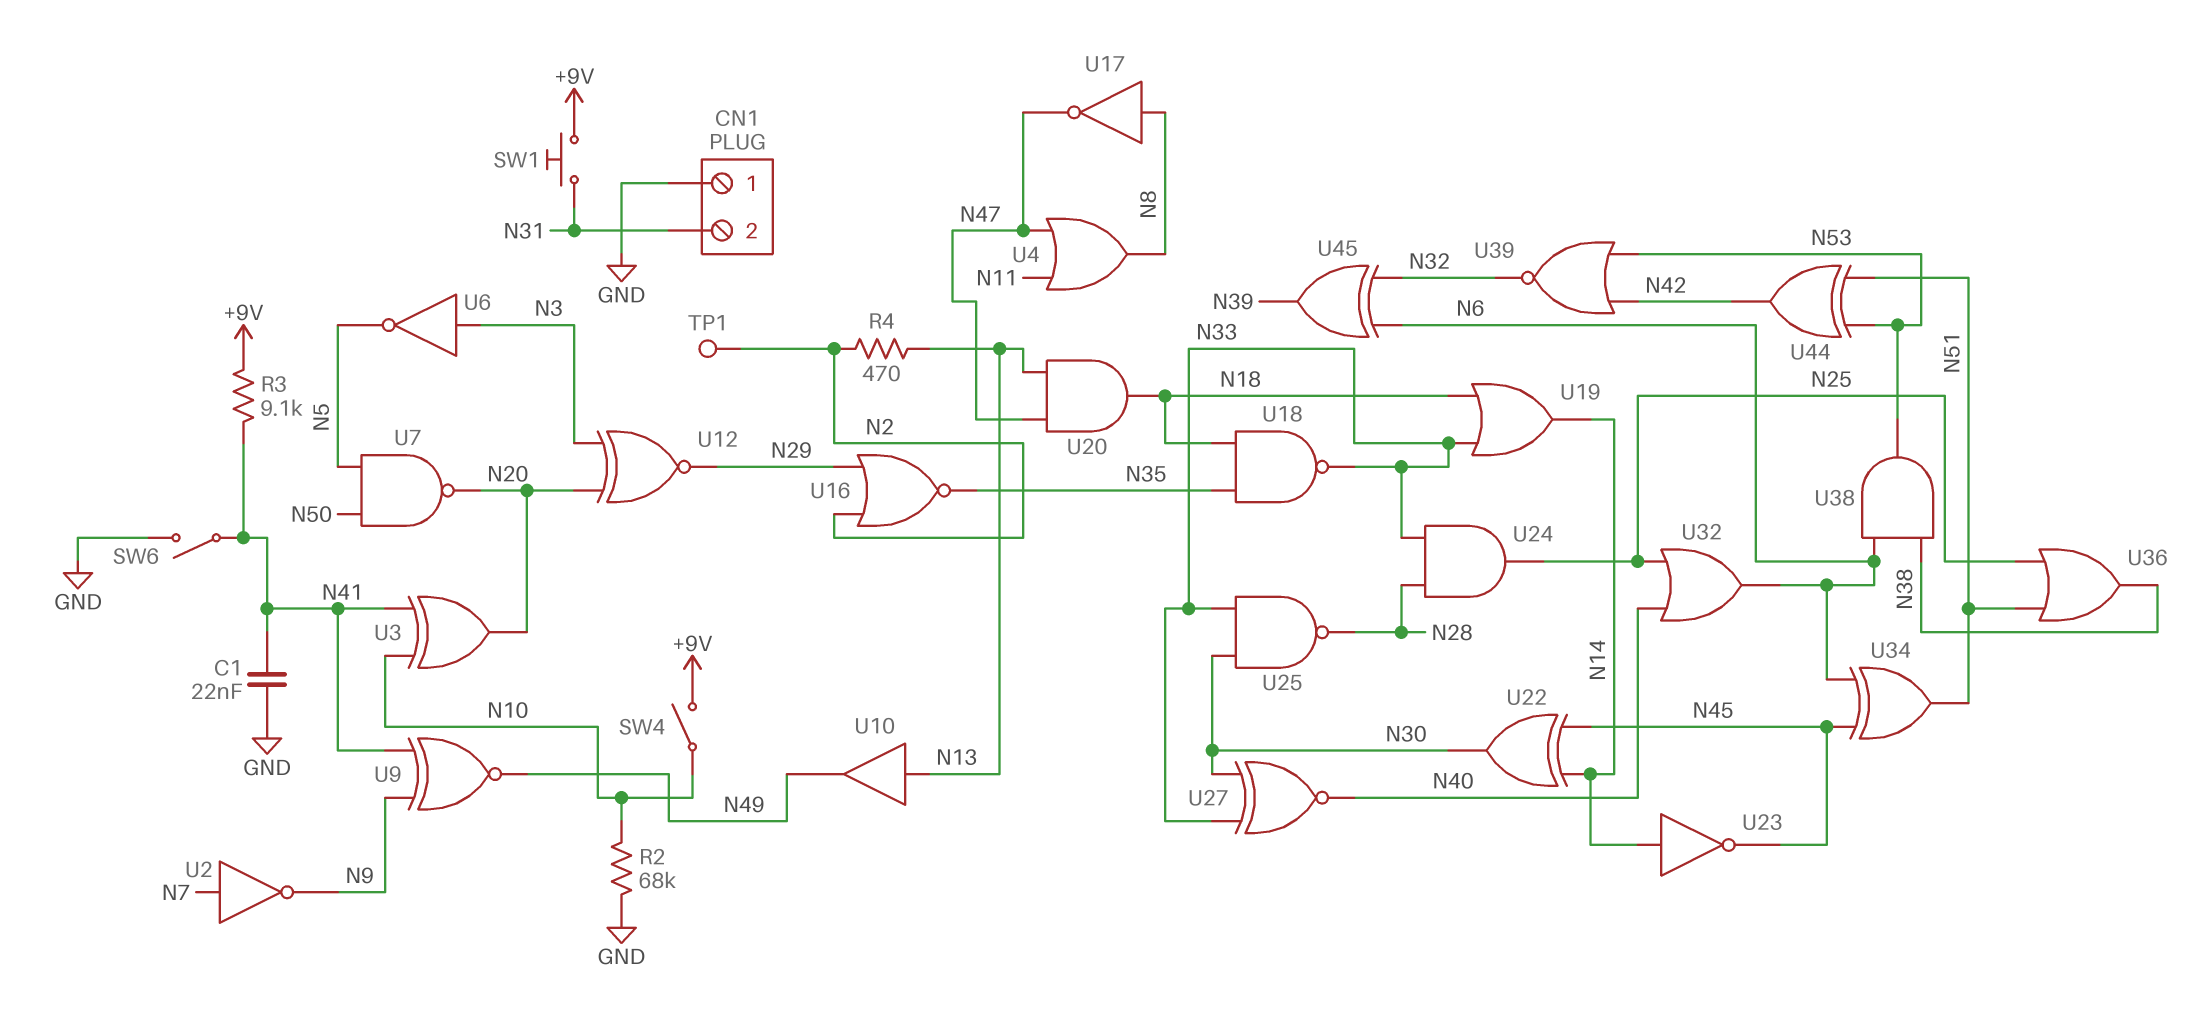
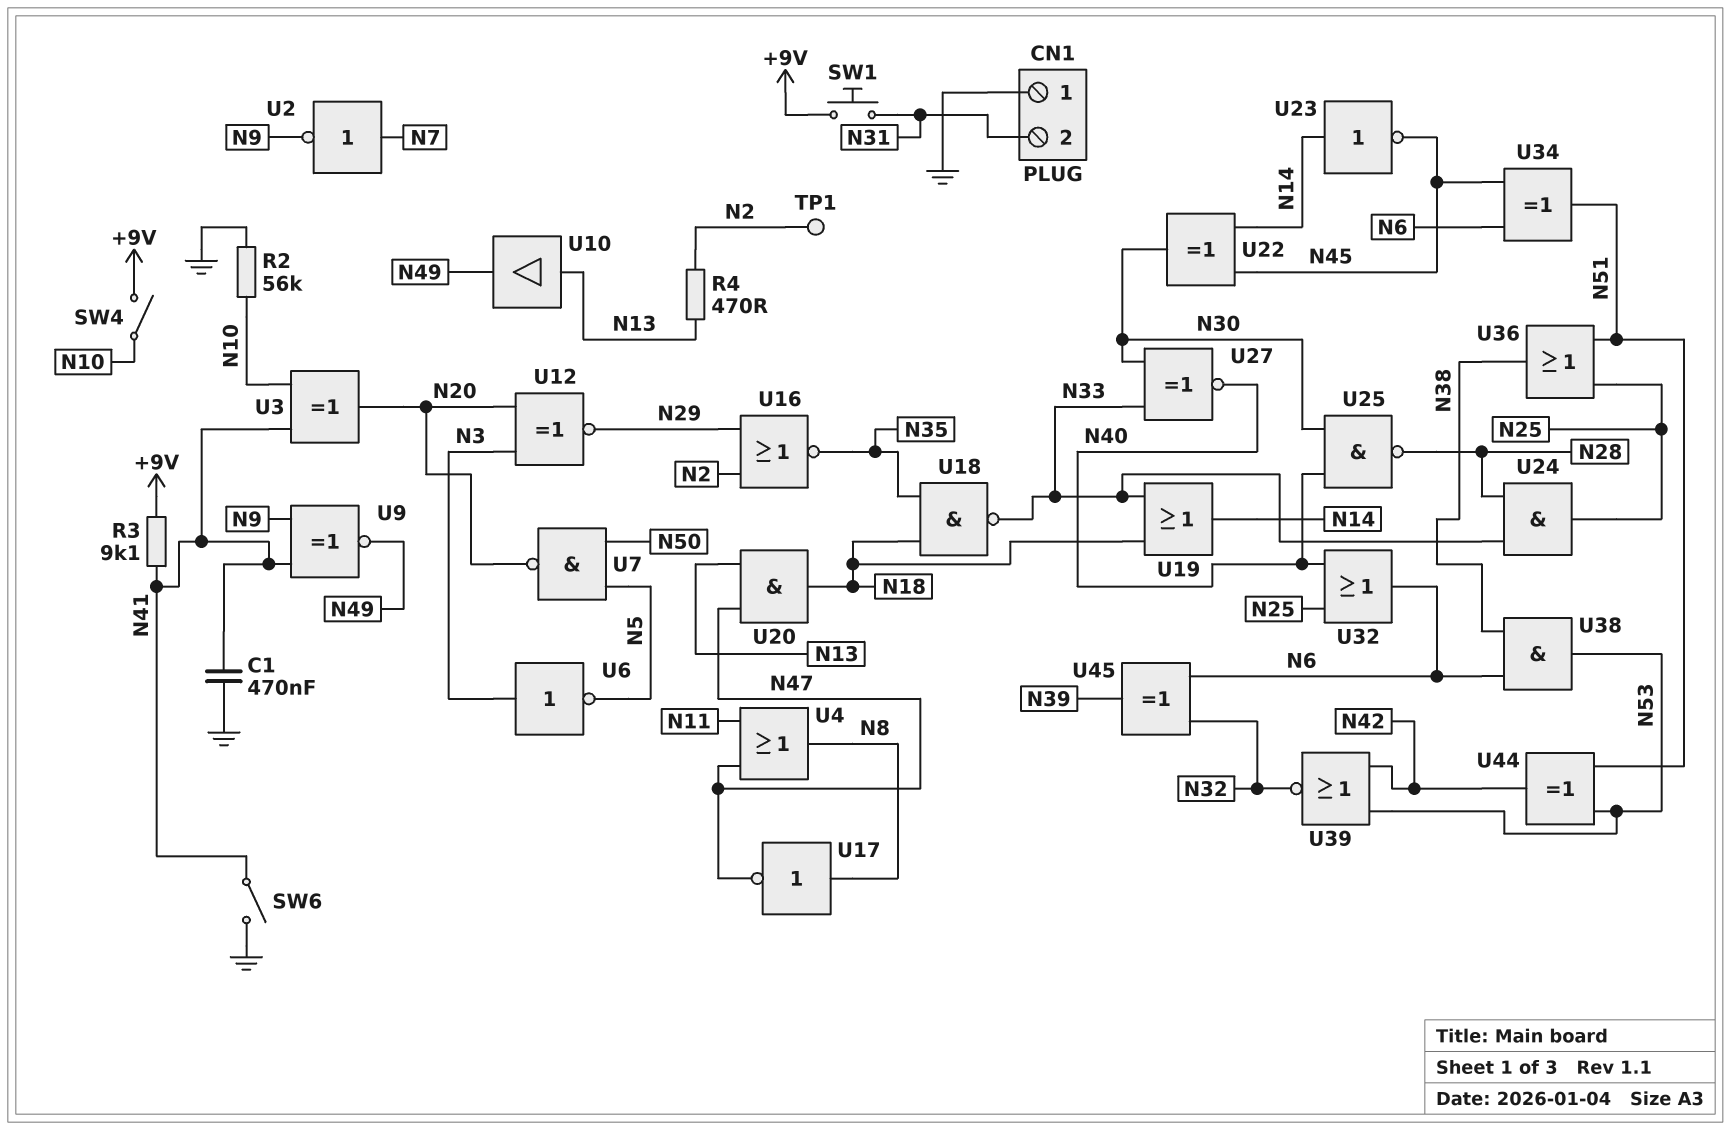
C1: 22nF (GND, N41) -> 470nF (GND, N41)
R2: 68k (GND, N10) -> 56k (GND, N10)
U25: NAND (in N30, in N33, out N28) -> NAND (in N30, in N40, out N28)

